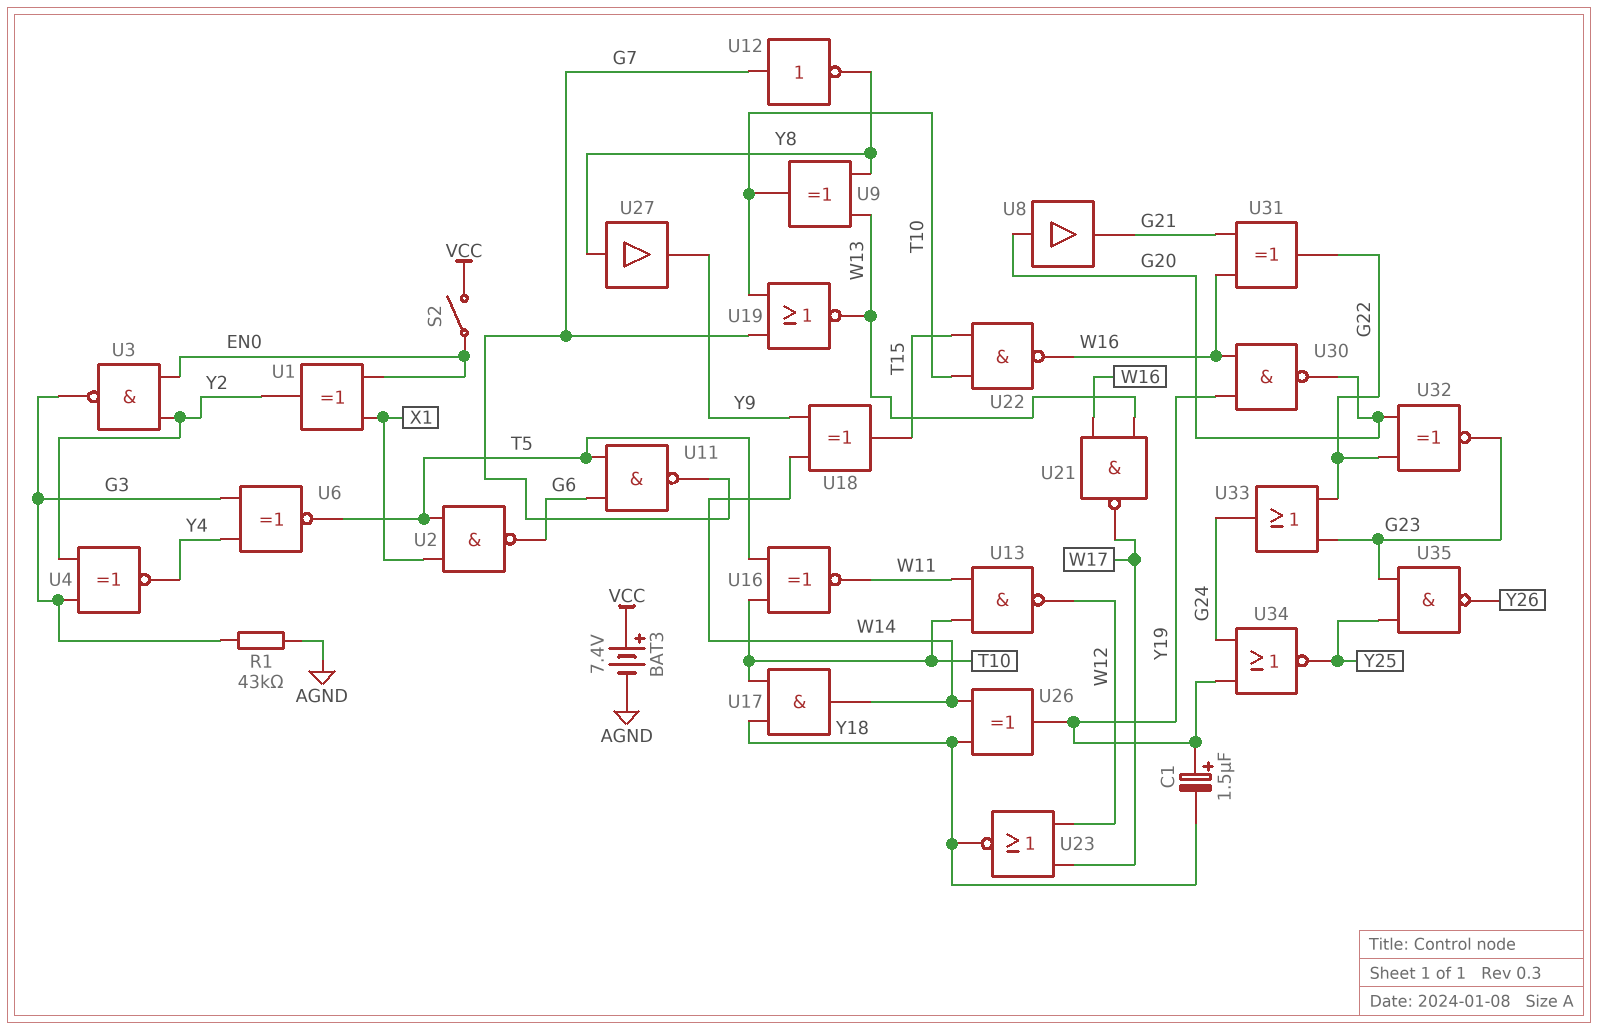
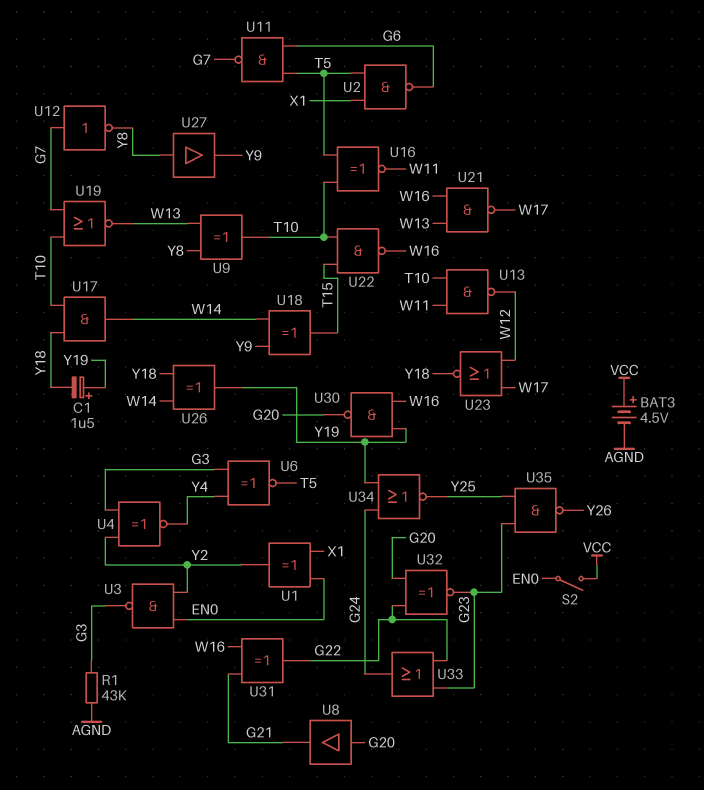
BAT3: 7.4V (plus VCC, minus AGND) -> 4.5V (plus VCC, minus AGND)

